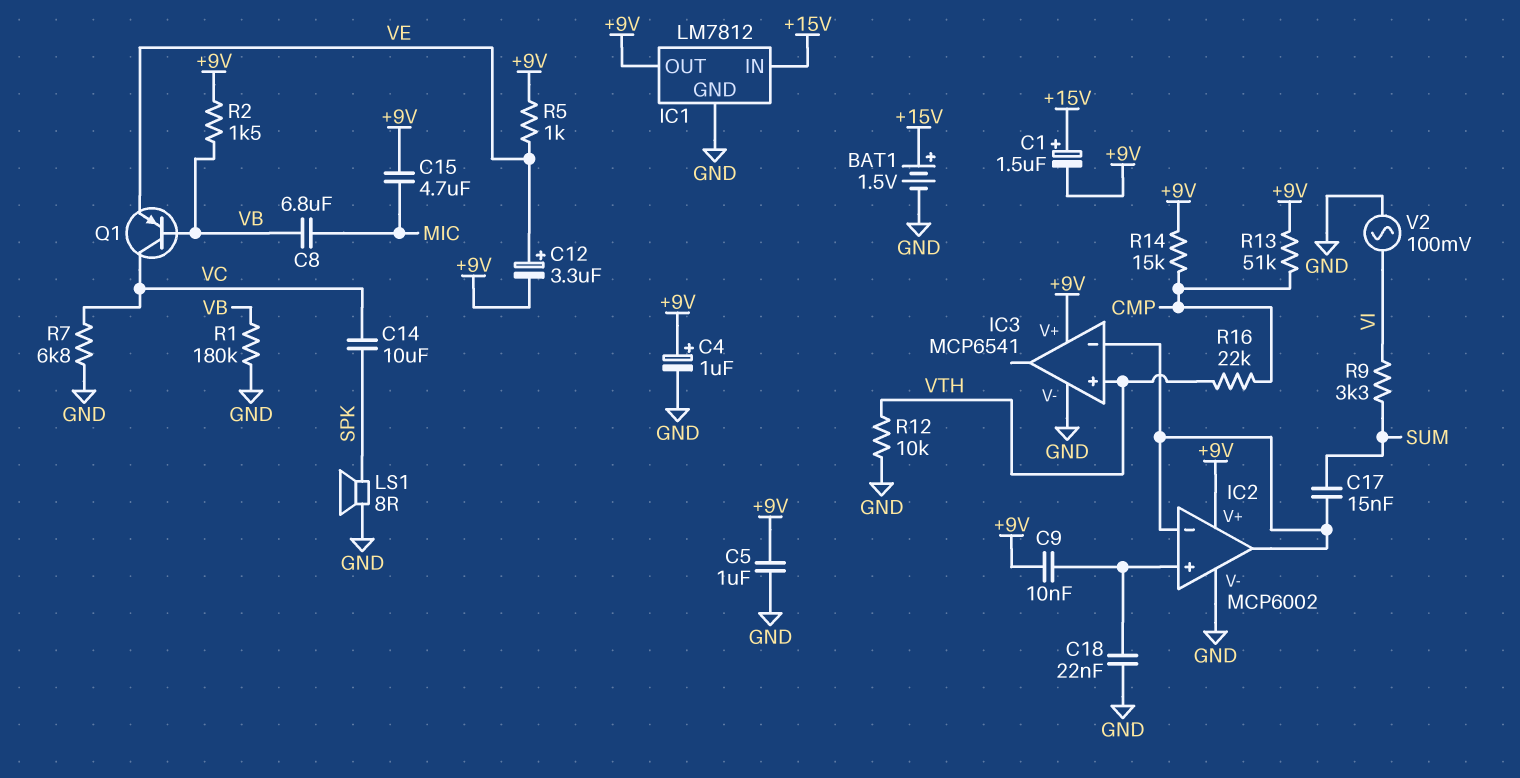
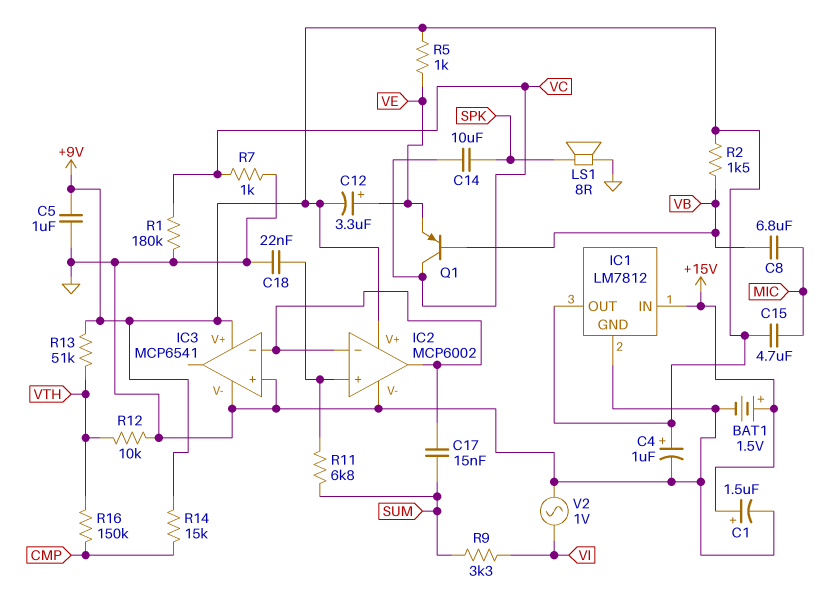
C1: 1.5uF (plus +15V, minus +9V) -> 1.5uF (plus +15V, minus GND)
C9: 10nF (+9V, IC2/in+) -> none
IC3 pin in+: VTH -> GND
R1: 180k (GND, VB) -> 180k (GND, VC)
R7: 6.8k (GND, VC) -> 1k (GND, VC)
R11: none -> 6.8k (IC2/in+, SUM)
R13: 51k (+9V, CMP) -> 51k (+9V, VTH)
R16: 22k (CMP, VTH) -> 150k (CMP, VTH)
V2: AC 100mV (GND, VI) -> AC 1V (GND, VI)

